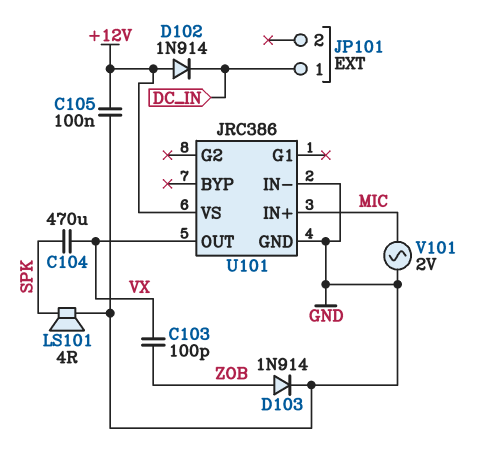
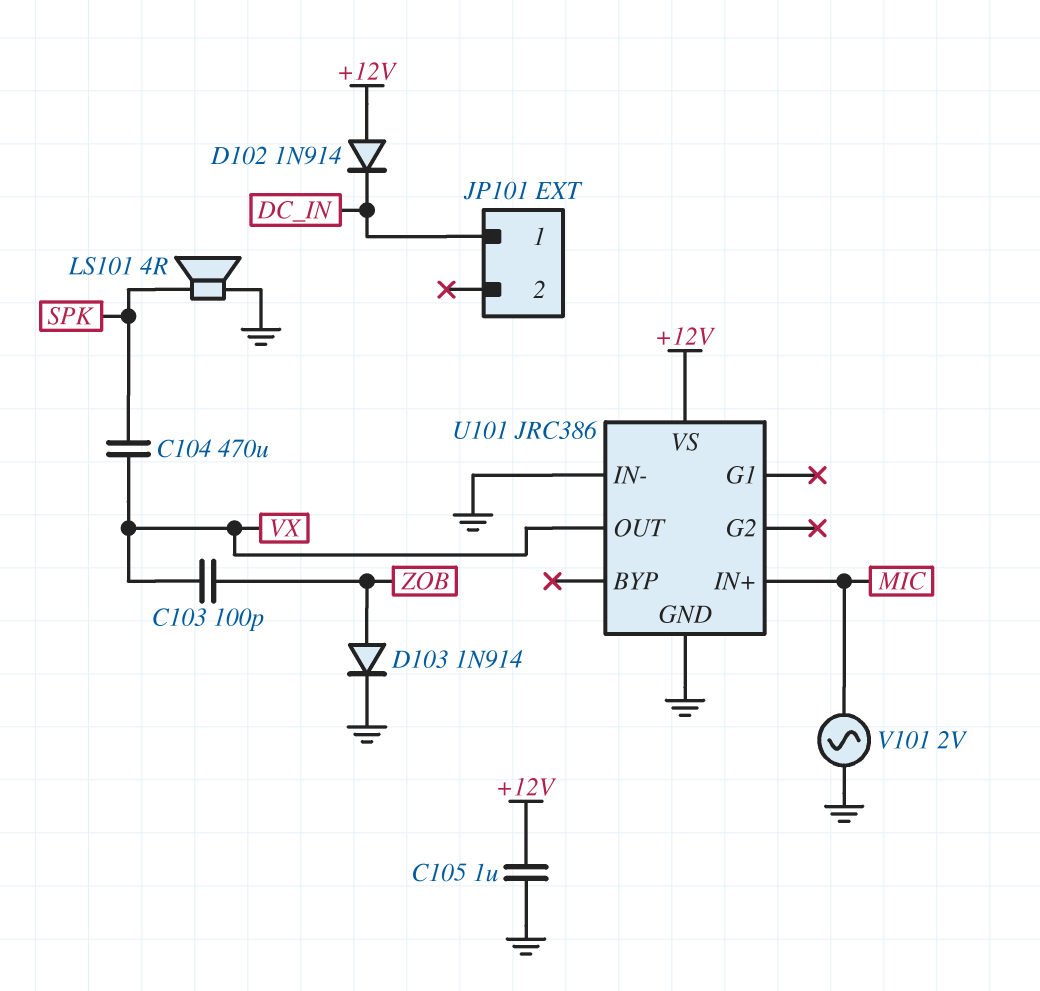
C105: 100nF (+12V, GND) -> 1uF (+12V, GND)

